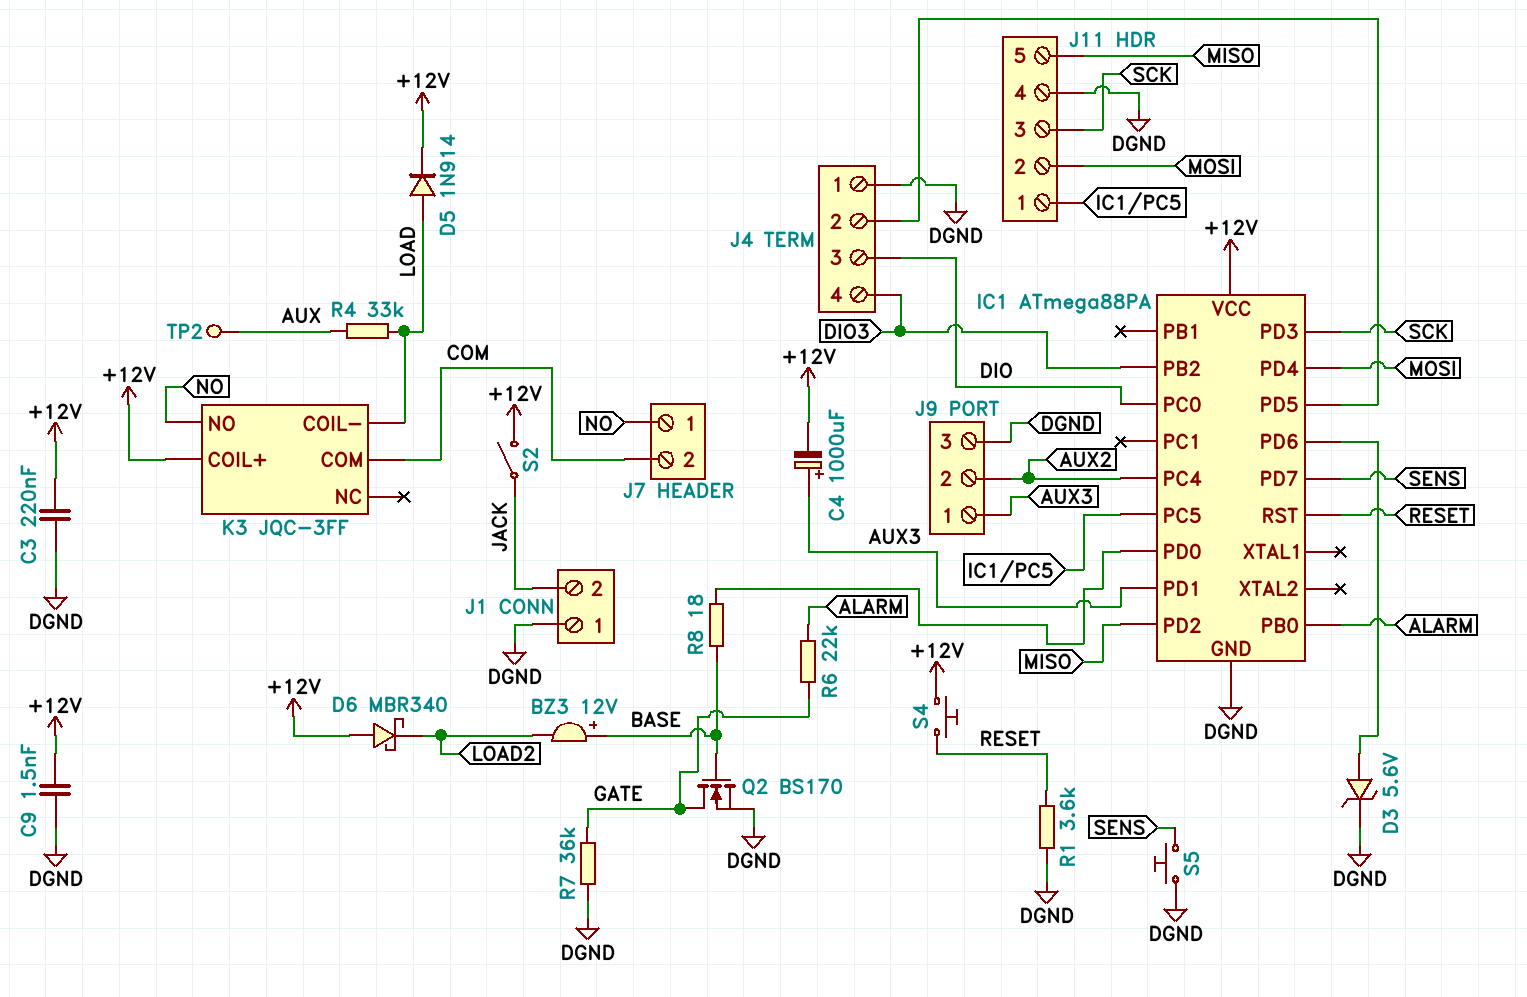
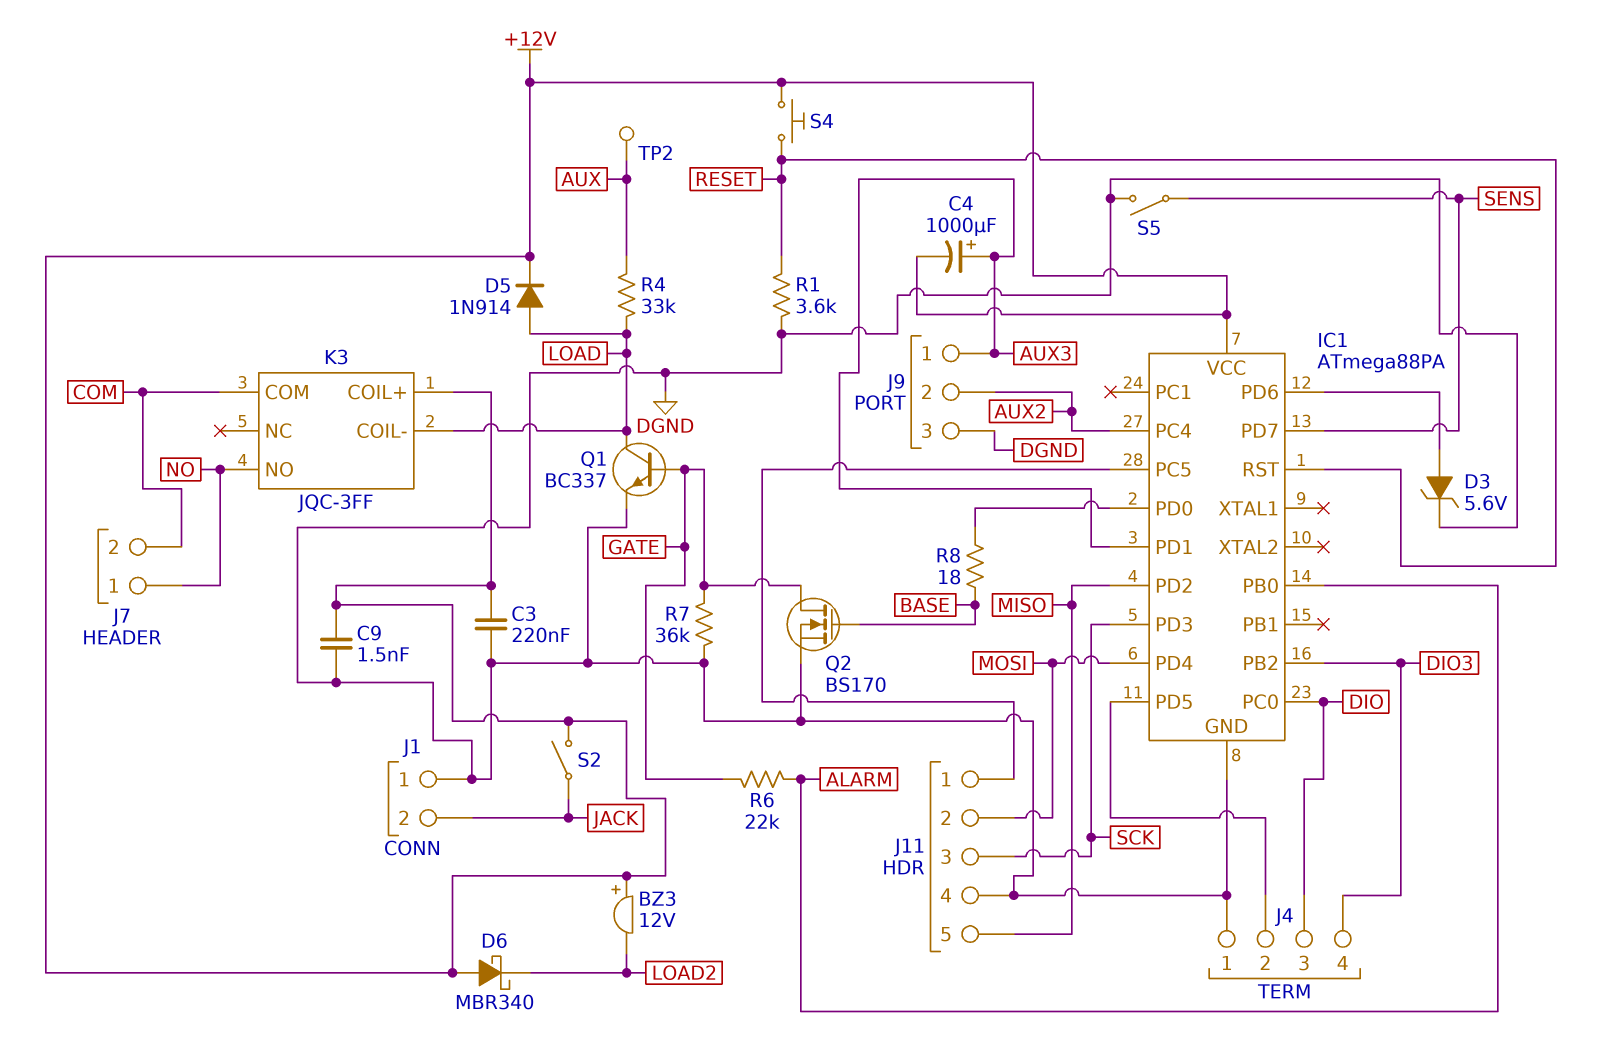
BZ3: buzzer 12V (plus BASE, minus LOAD2) -> buzzer 12V (plus +12V, minus LOAD2)
Q1: none -> NPN BC337 (B GATE, C LOAD, E DGND)
S5: button (DGND, SENS) -> switch (DGND, SENS)

